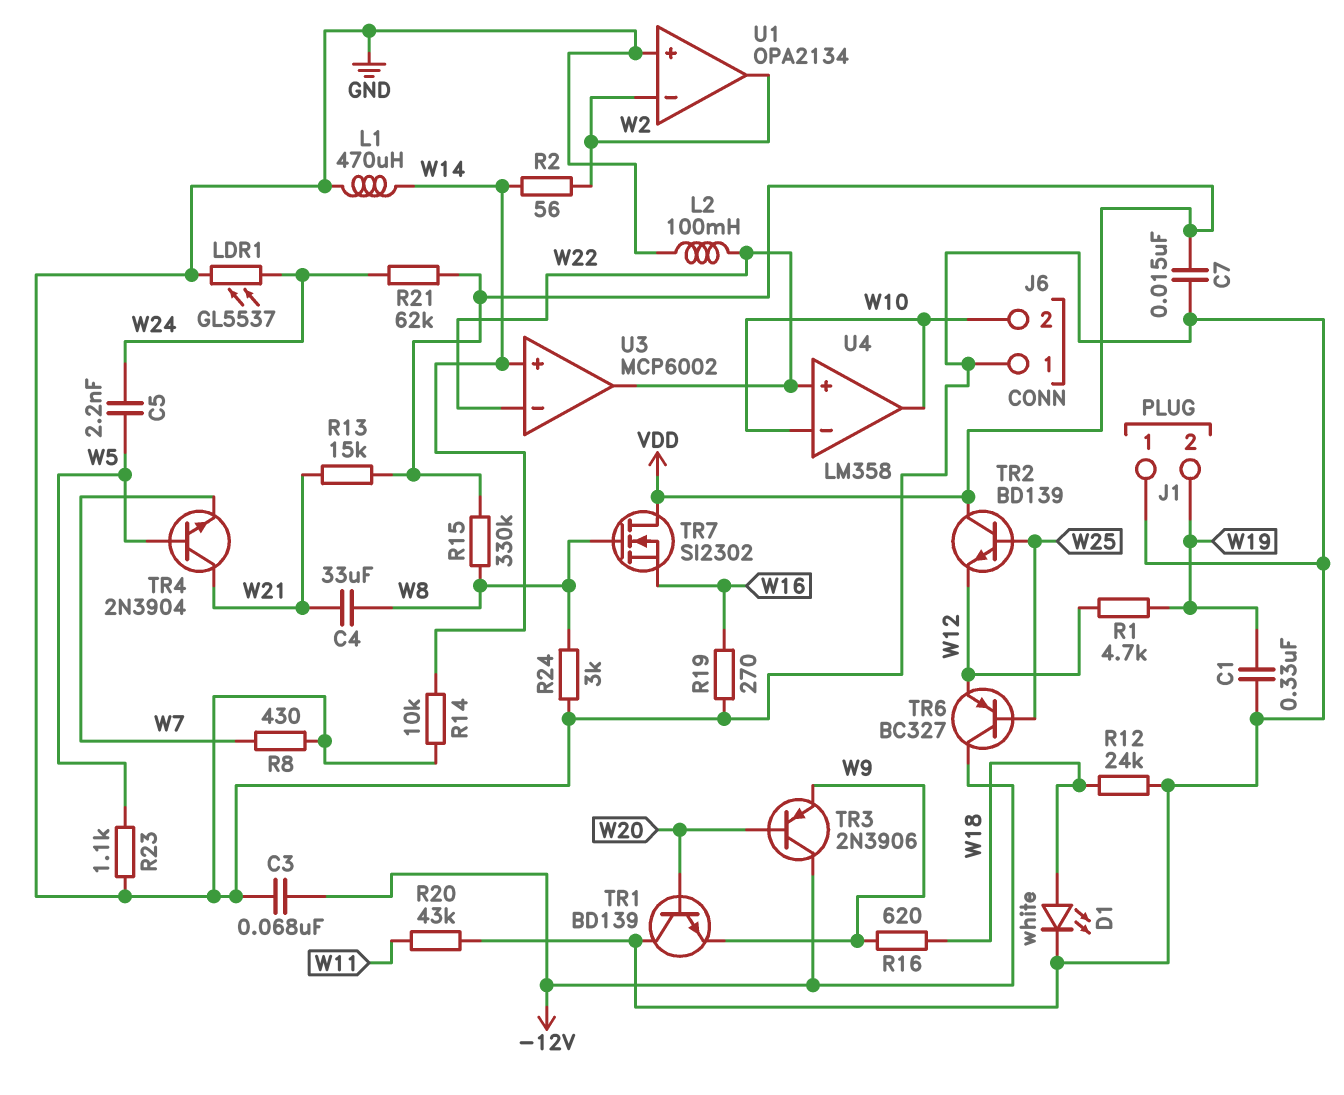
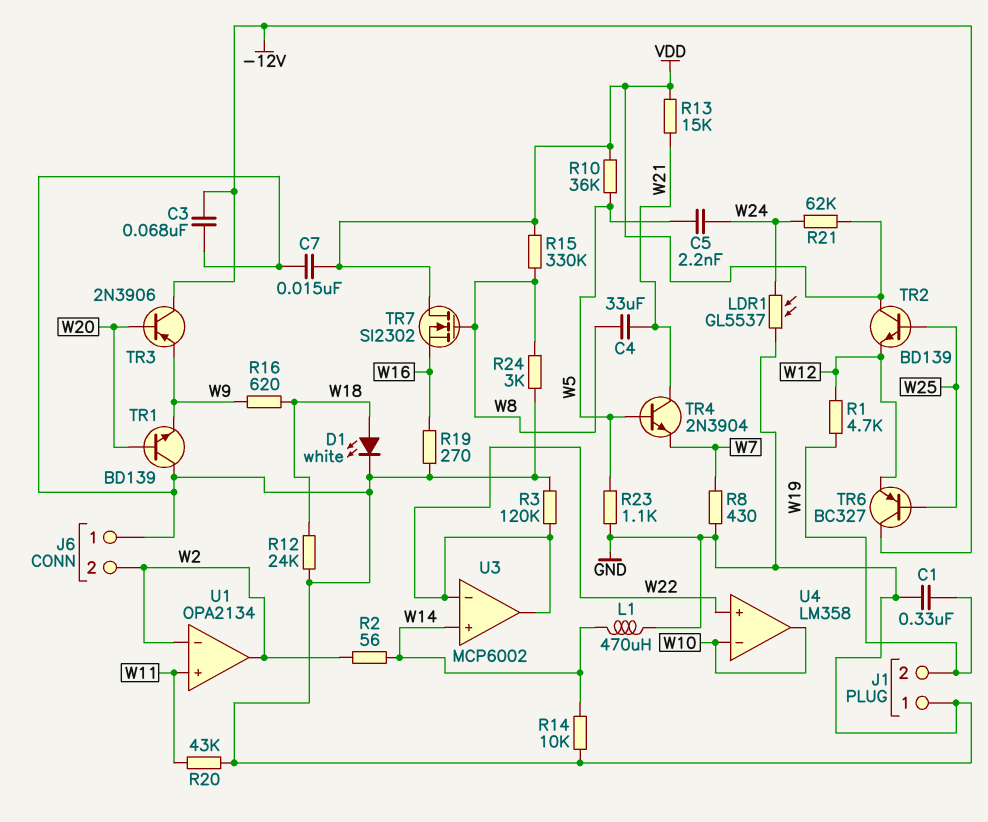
J6 pin 2: W10 -> W2
L2: 100mH (GND, W22) -> none
R3: none -> 120k (GND, W22)
R10: none -> 36k (VDD, W5)
U1 pin in+: GND -> W11

